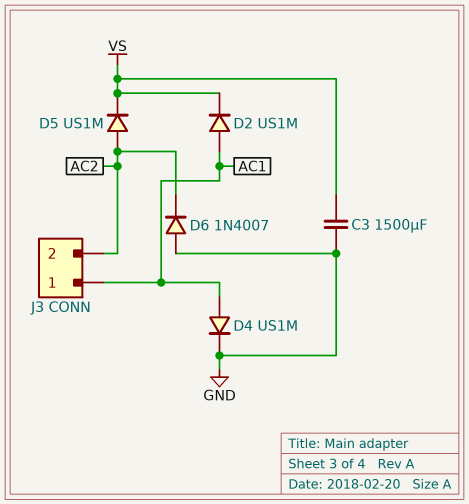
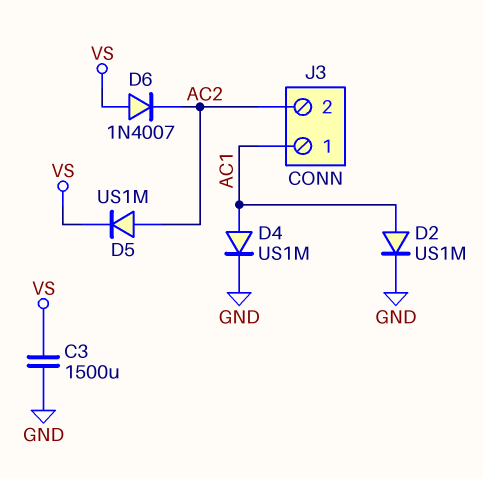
D2: diode US1M (A AC1, K VS) -> diode US1M (A AC1, K GND)
D6: diode 1N4007 (A GND, K AC2) -> diode 1N4007 (A VS, K AC2)

